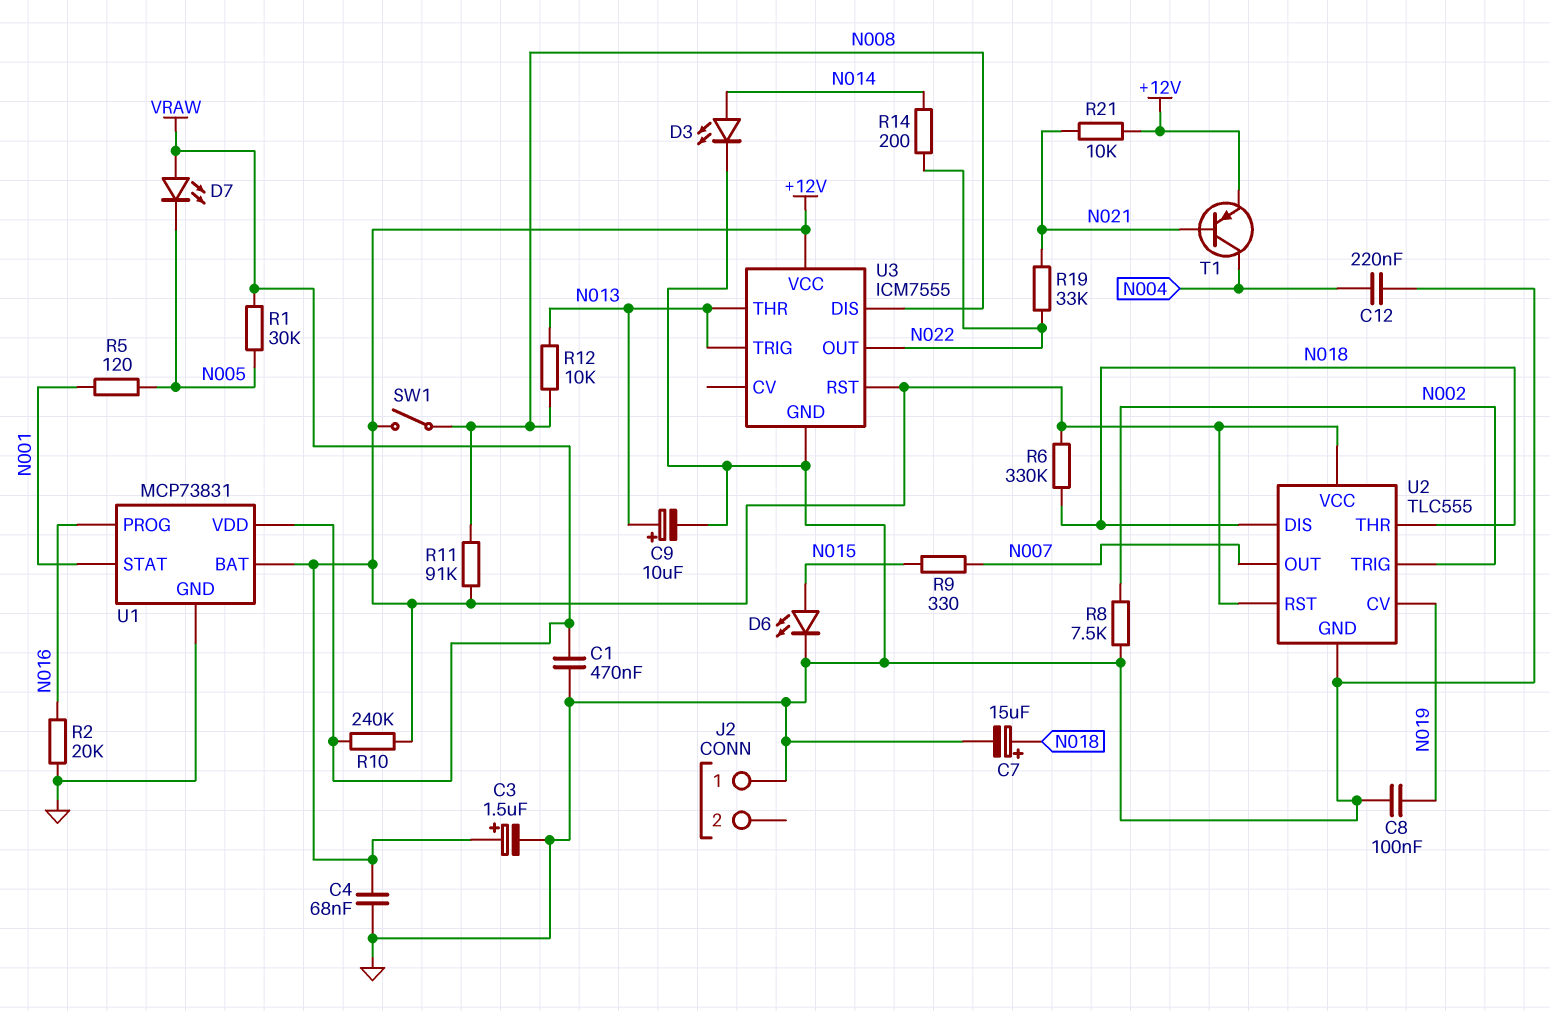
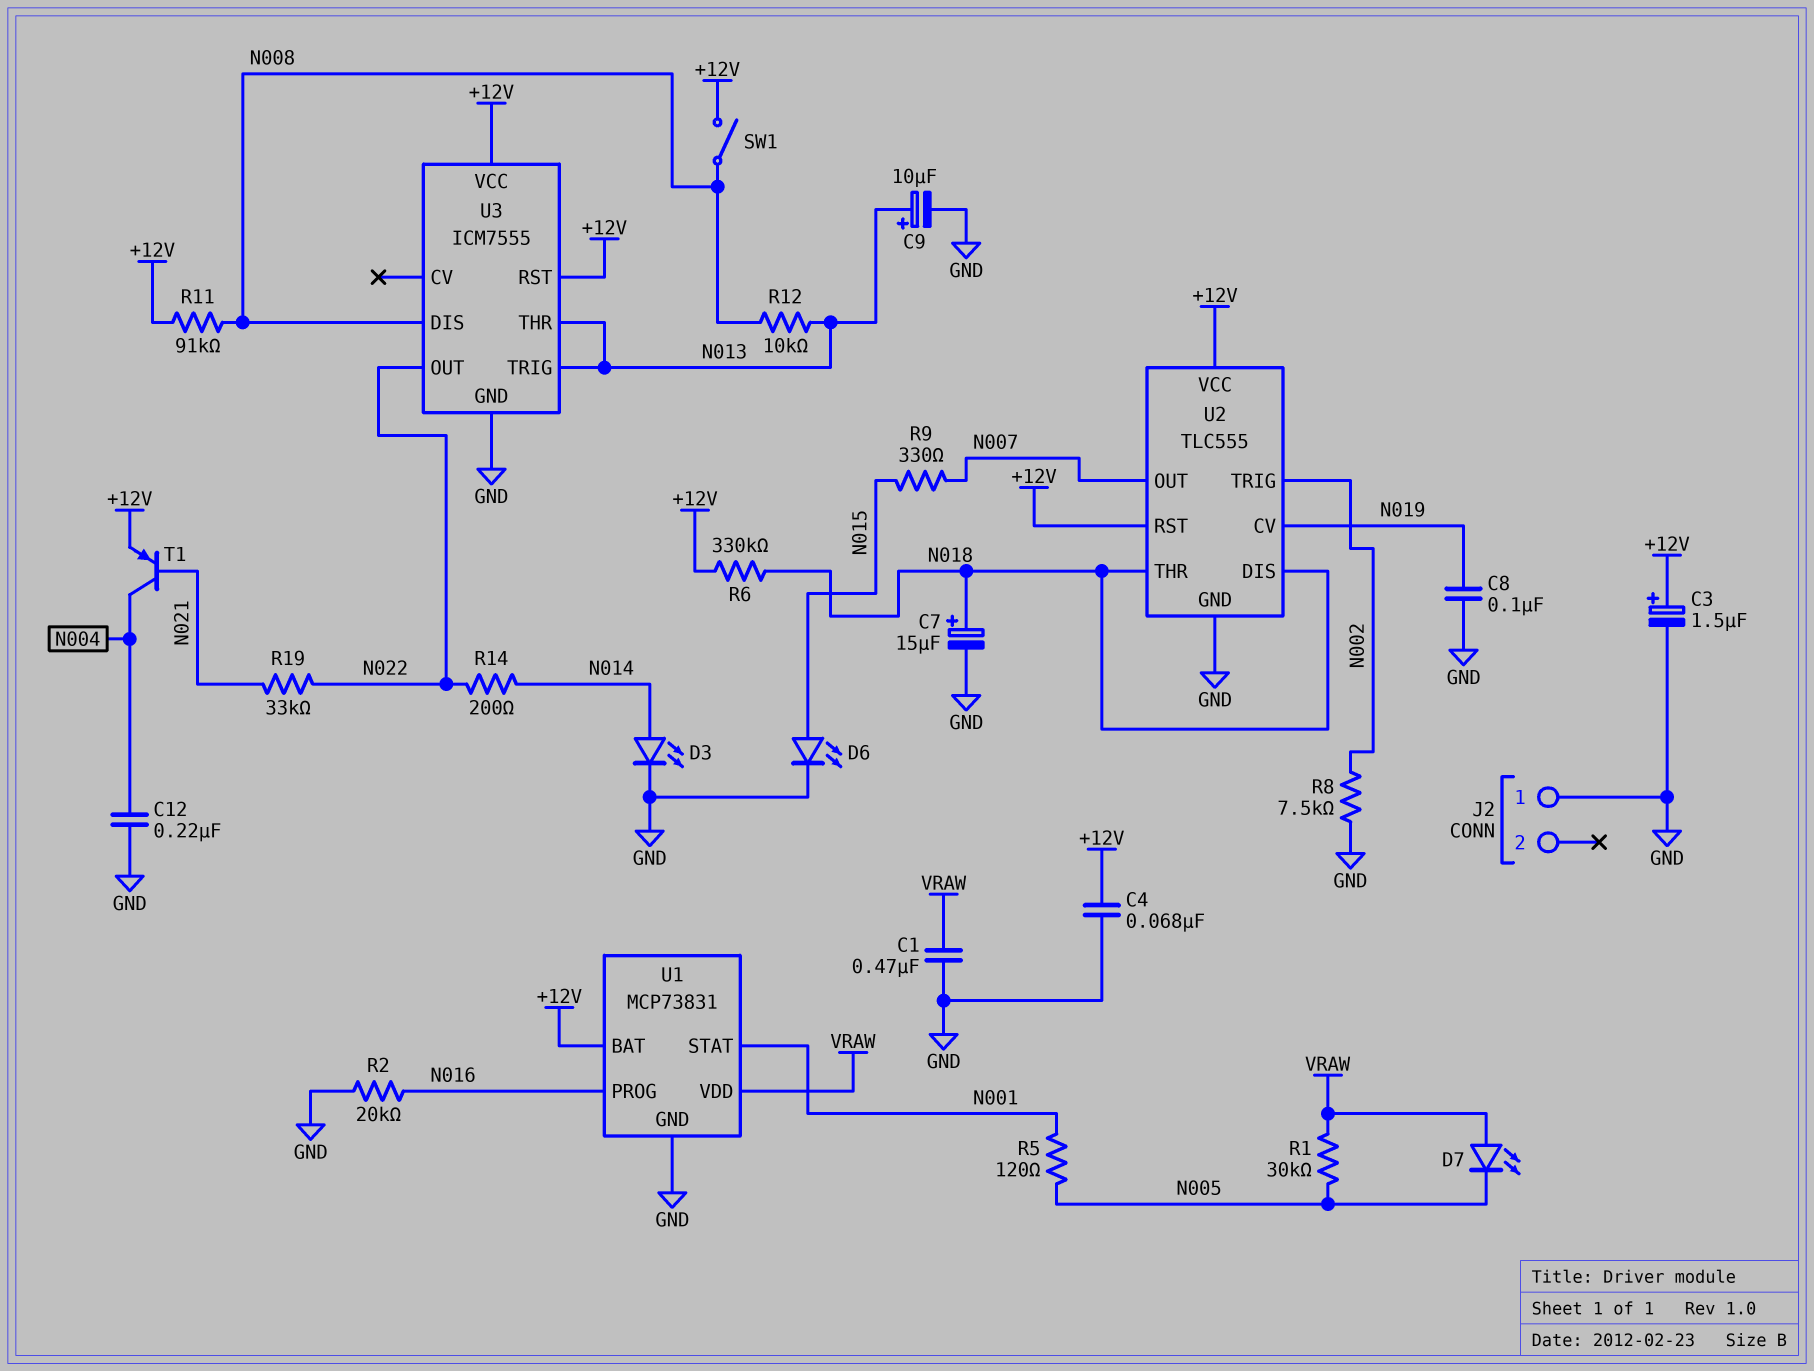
R10: 240k (+12V, VRAW) -> none
R21: 10k (+12V, N021) -> none

